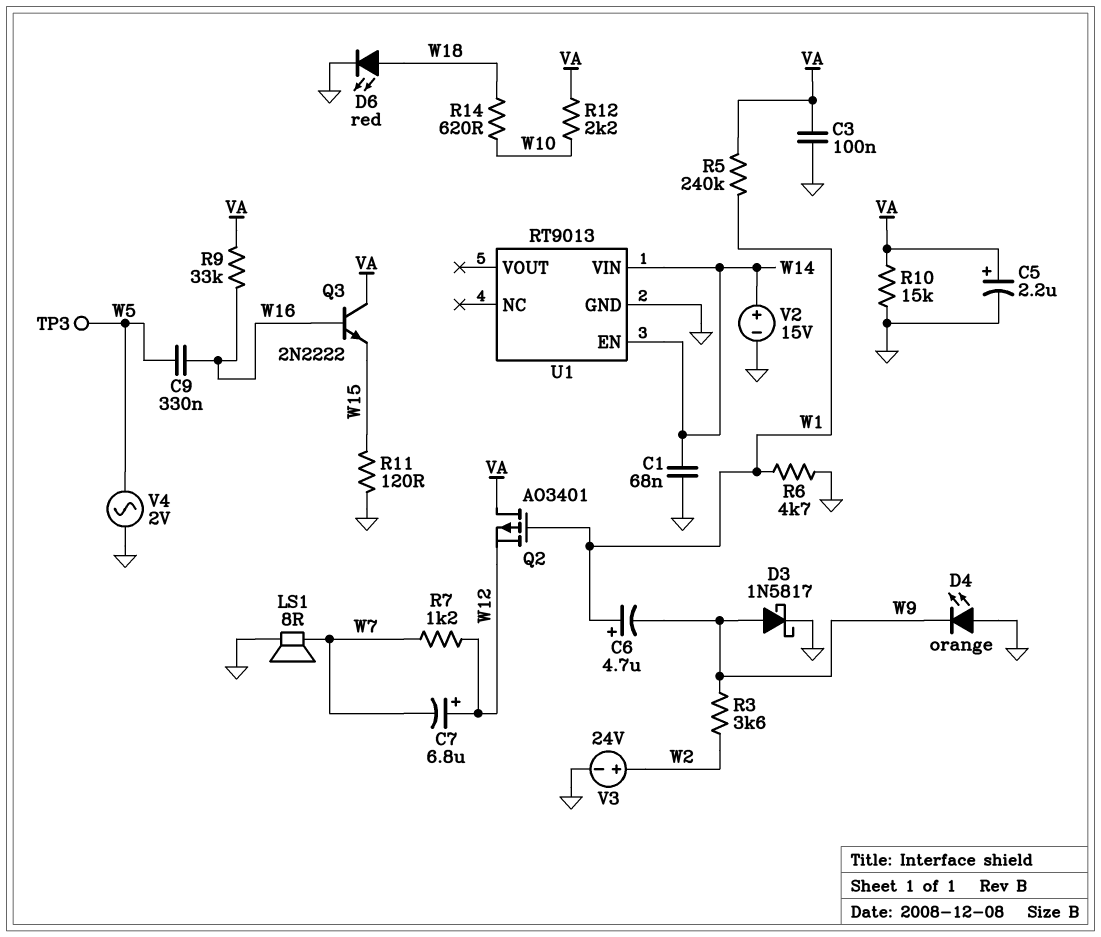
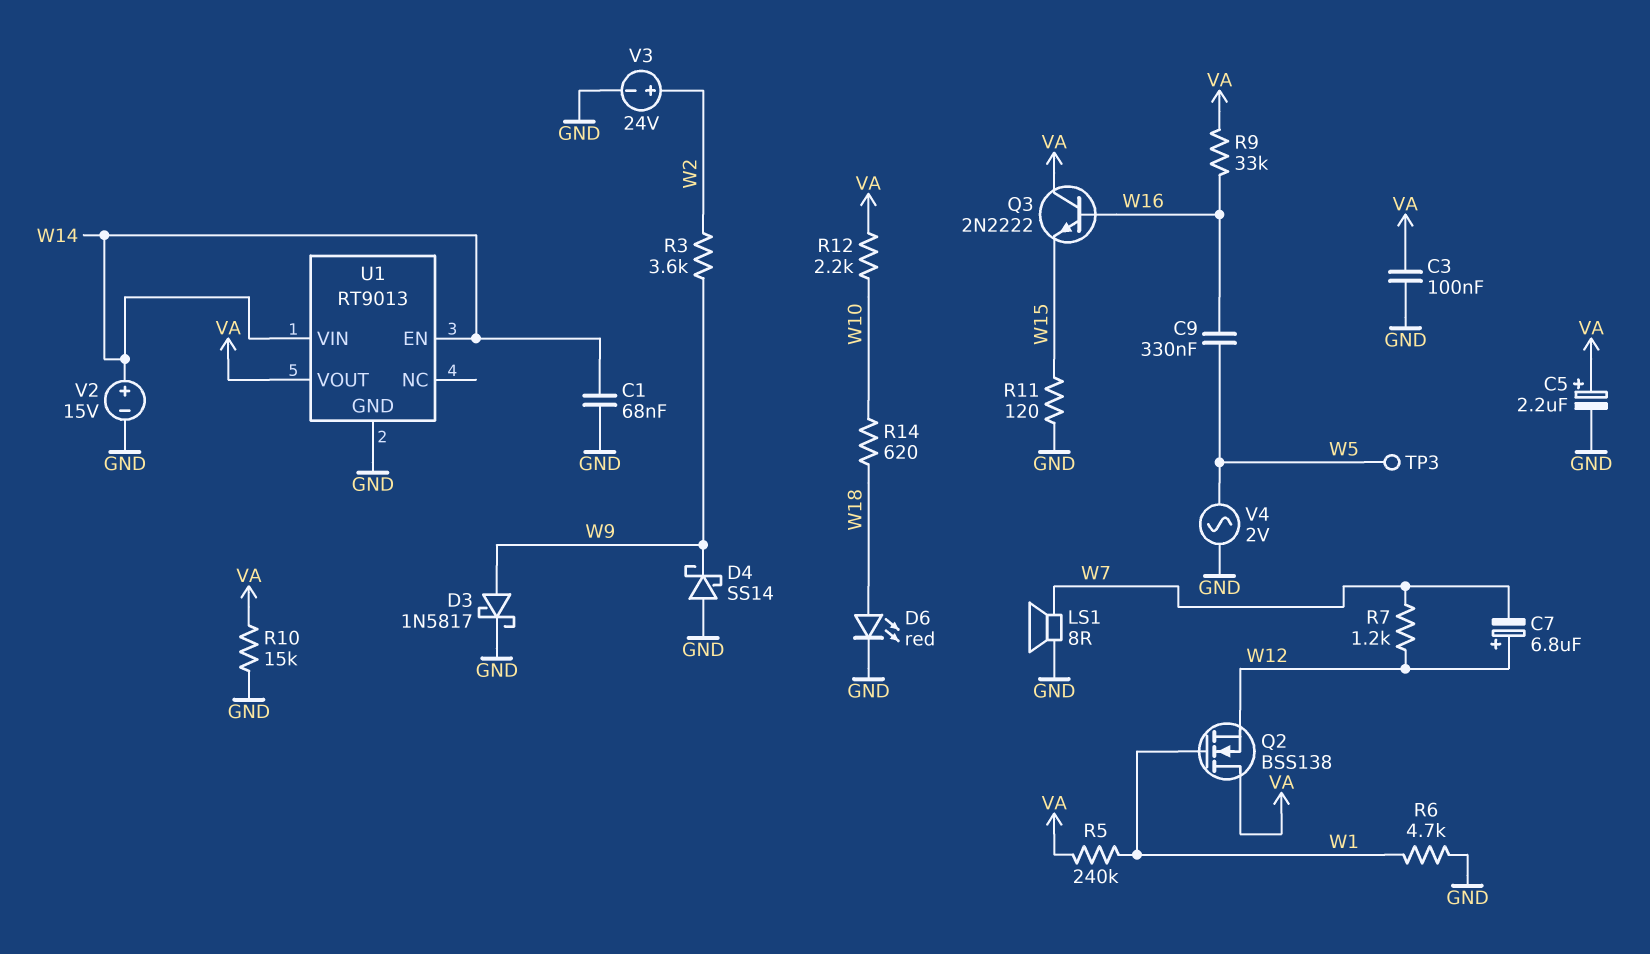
C6: 4.7uF (plus W1, minus W9) -> none
D4: LED orange (A GND, K W9) -> schottky SS14 (A GND, K W9)
Q2: PMOS AO3401 (G W1, D VA, S W12) -> NMOS BSS138 (G W1, D VA, S W12)
U1 pin VOUT: none -> VA

